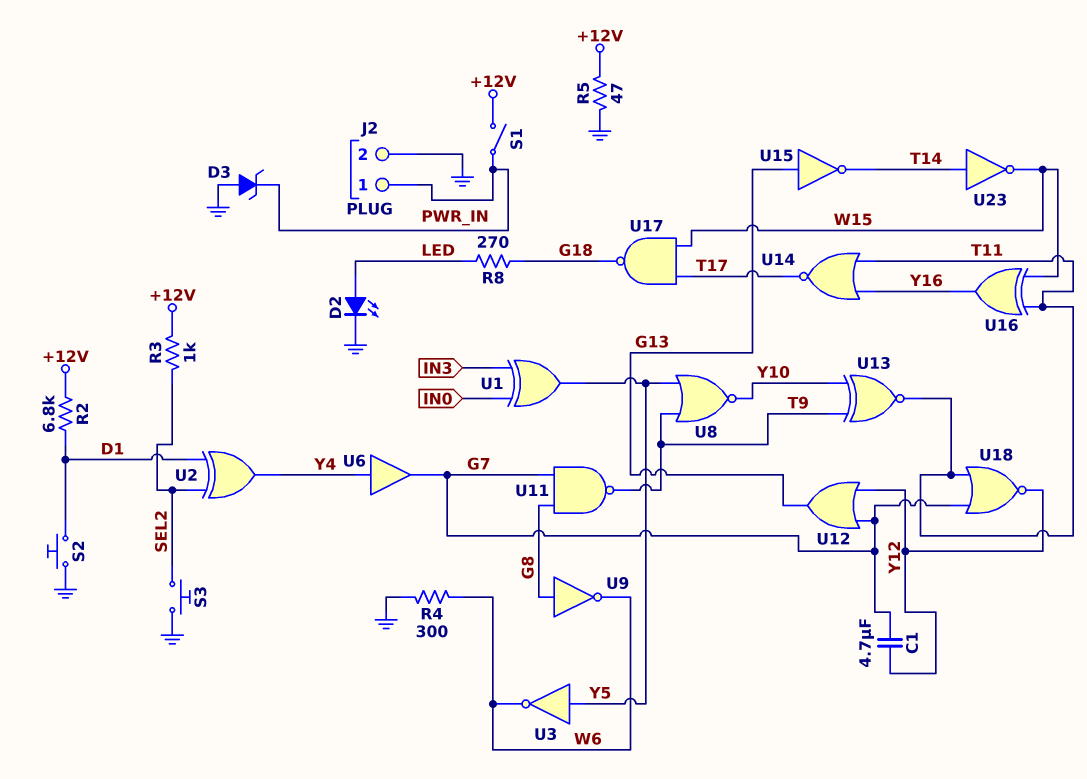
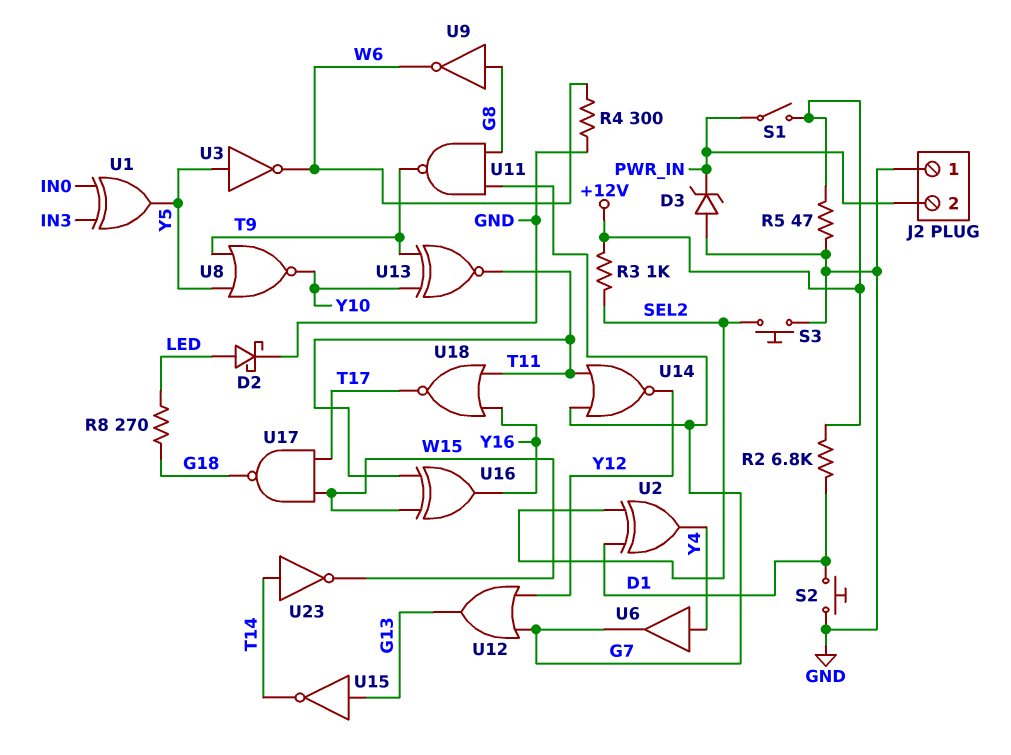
C1: 4.7uF (G7, Y12) -> none
D2: LED (A LED, K GND) -> schottky (A LED, K GND)
J2 pin 1: PWR_IN -> GND
J2 pin 2: GND -> PWR_IN
U14: NOR (in T11, in Y16, out T17) -> NOR (in G7, in T11, out Y12)
U18: NOR (in G7, in T11, out Y12) -> NOR (in T11, in Y16, out T17)

